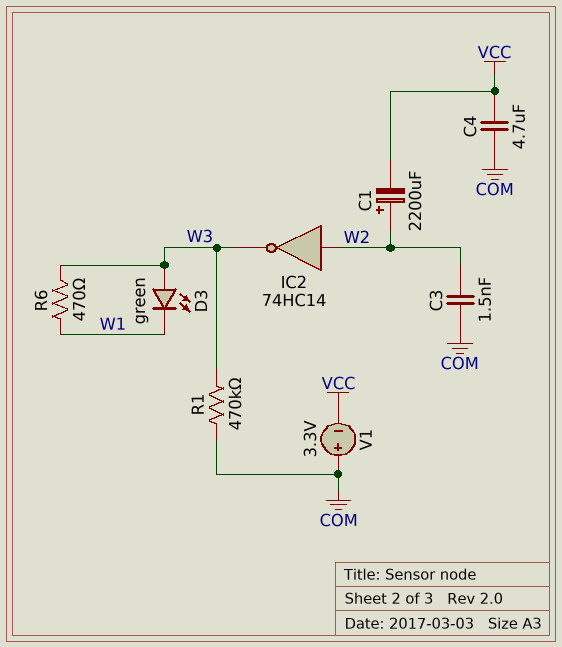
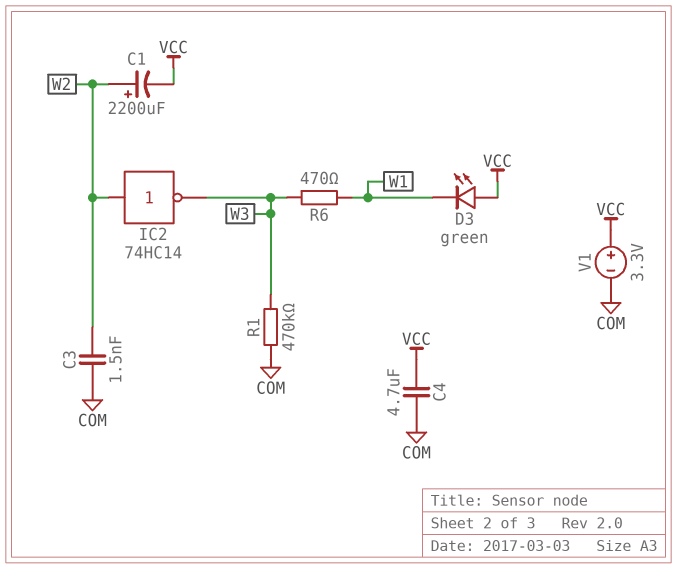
D3: LED green (A W3, K W1) -> LED green (A VCC, K W1)
V1: 3.3V (plus COM, minus VCC) -> 3.3V (plus VCC, minus COM)

